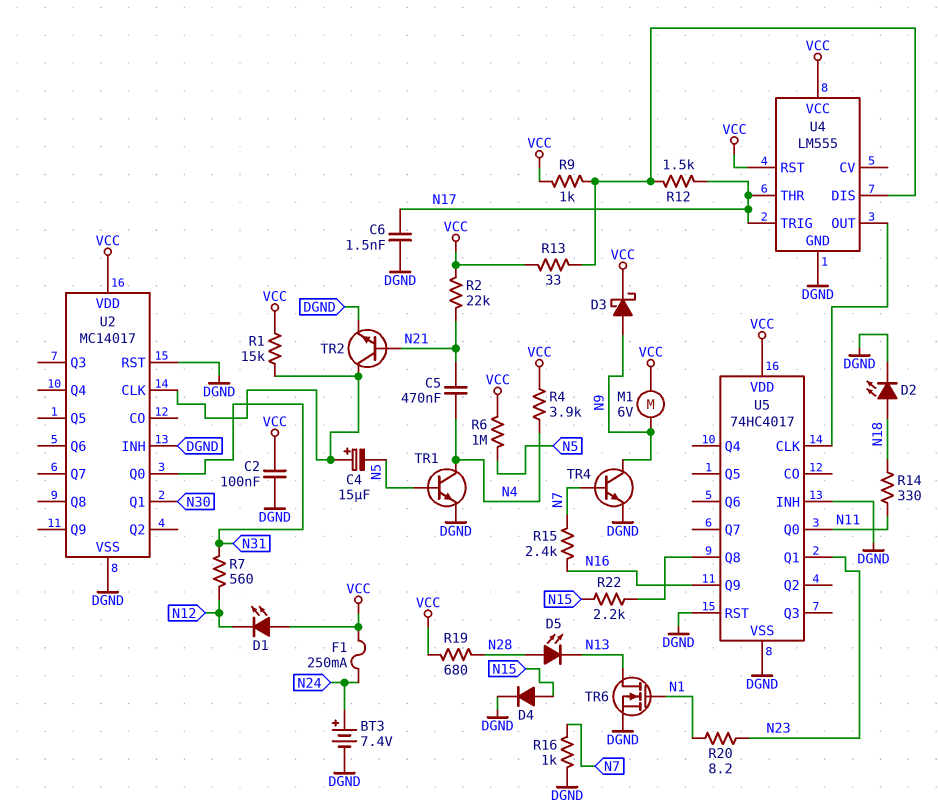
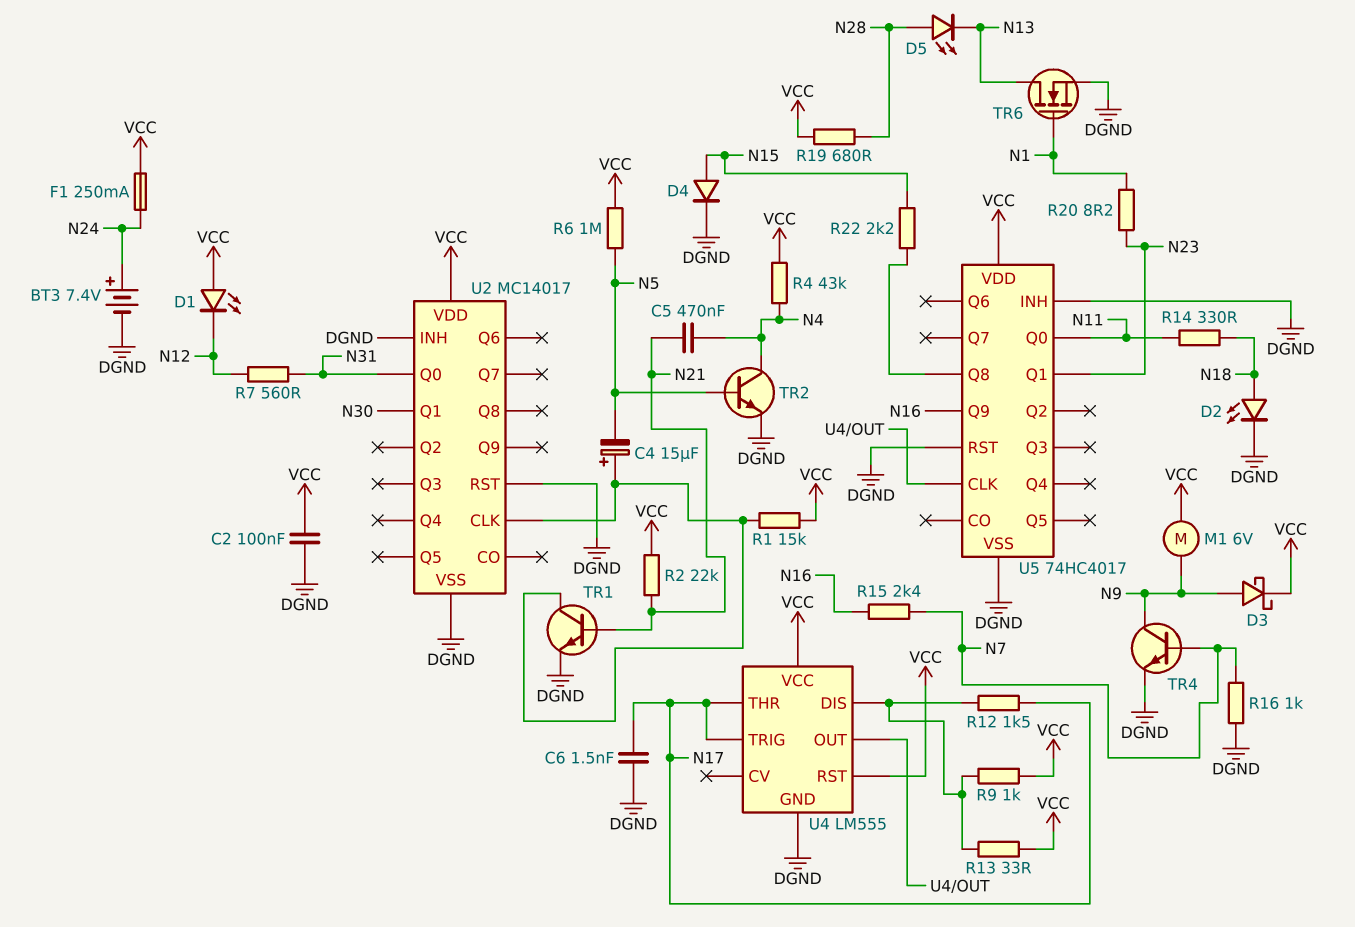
R4: 3.9k (N4, VCC) -> 43k (N4, VCC)
TR1: NPN (B N5, C N4, E DGND) -> NPN (B N21, C U2/CLK, E DGND)
TR2: NPN (B N21, C U2/CLK, E DGND) -> NPN (B N5, C N4, E DGND)

